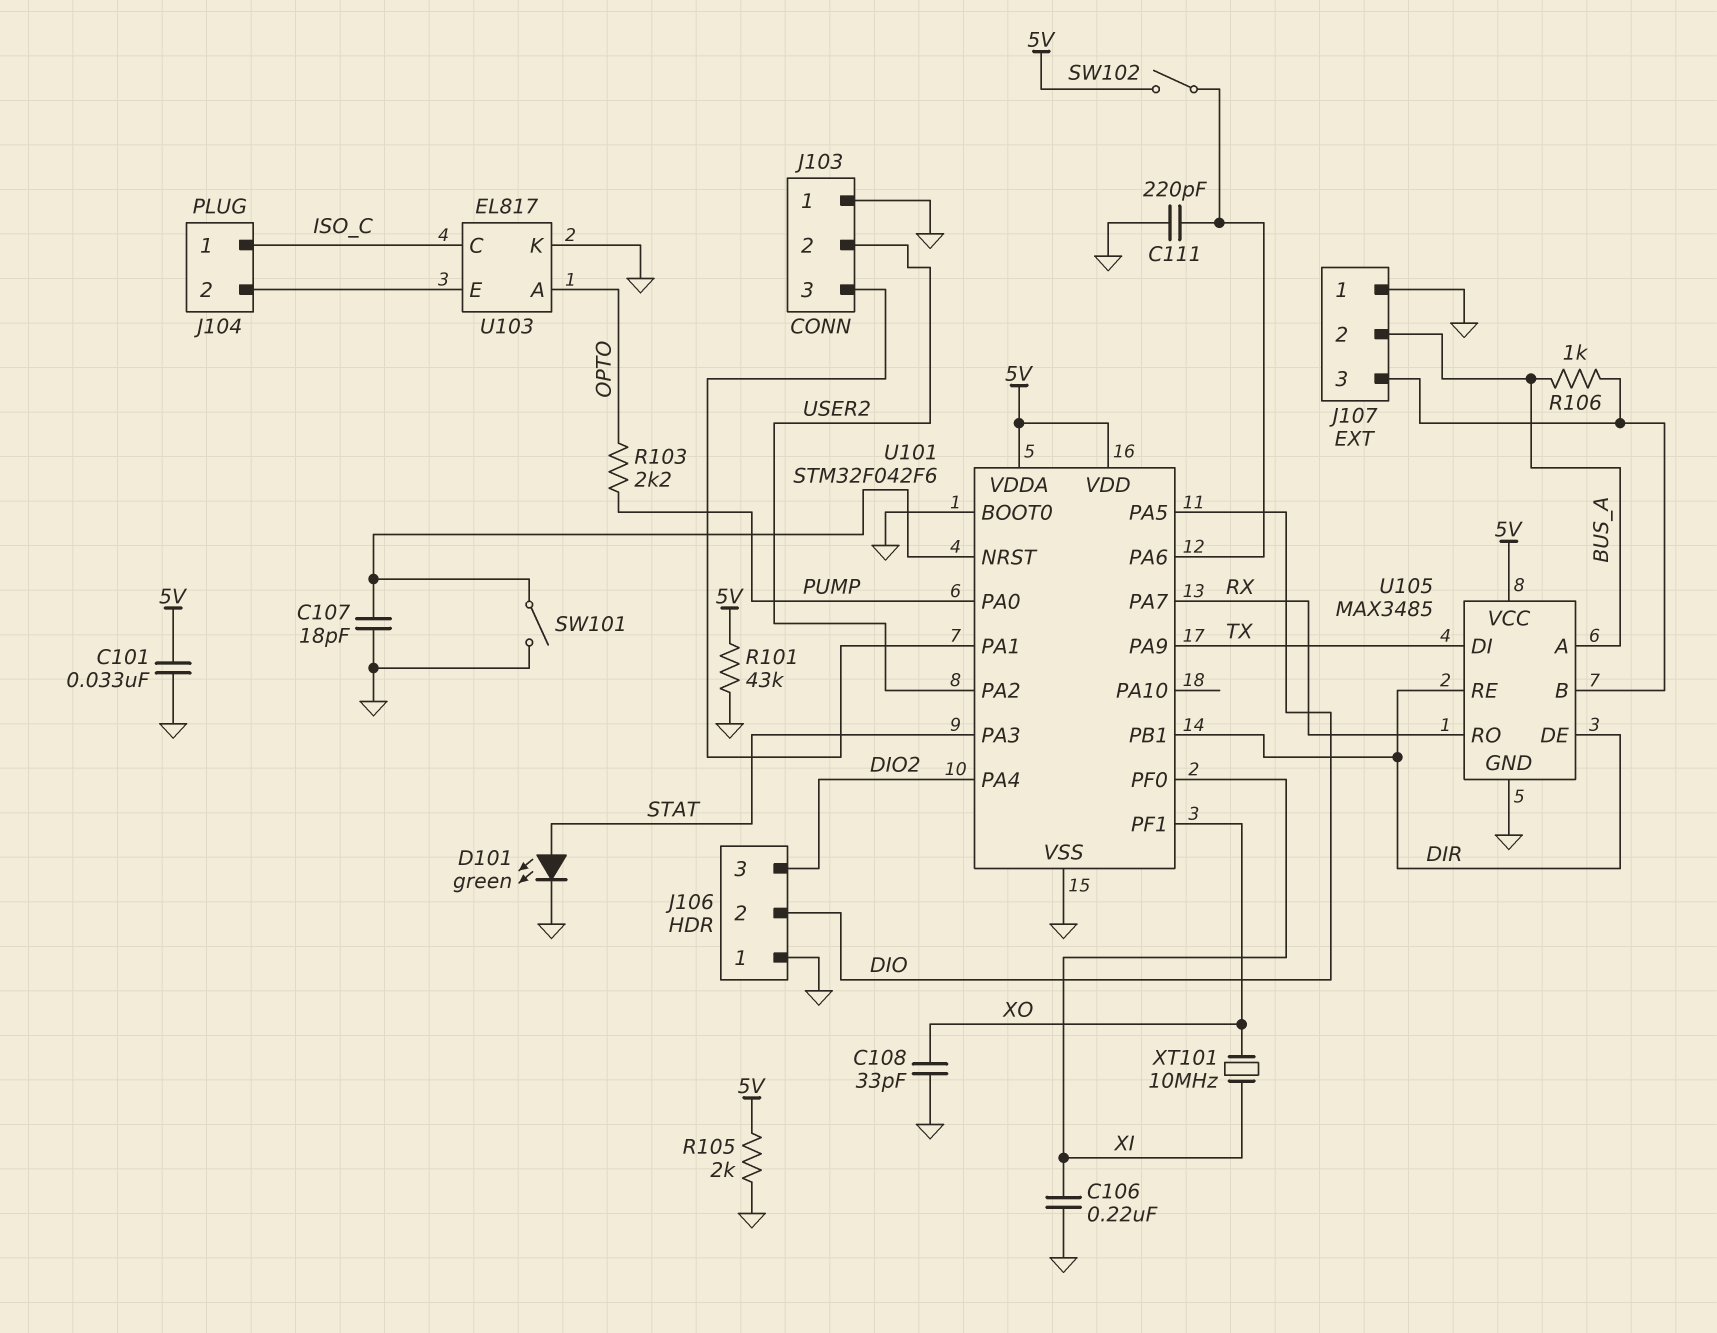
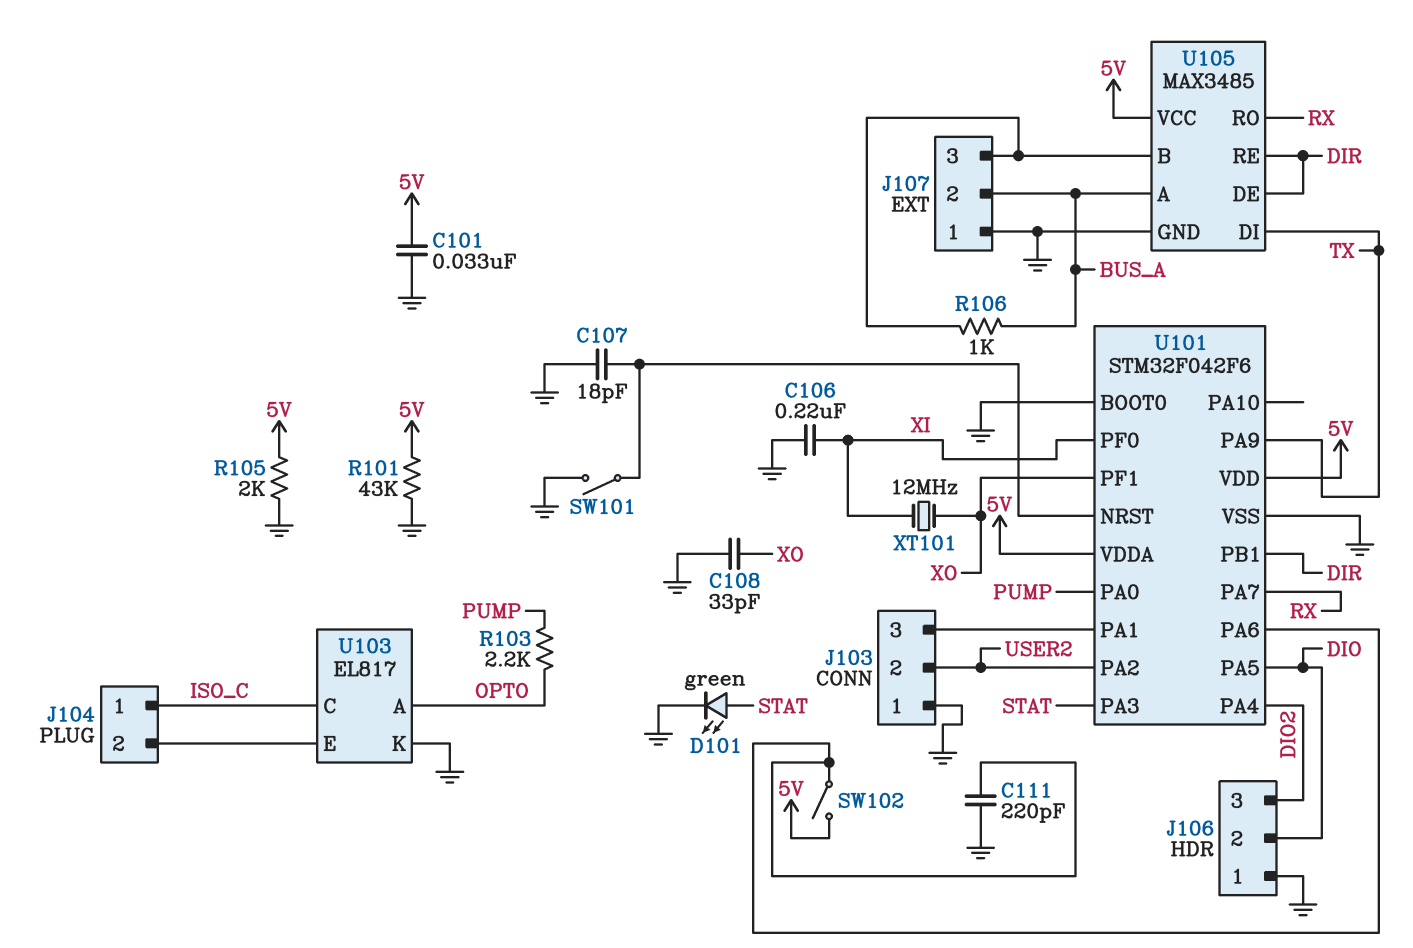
XT101: 10MHz (XI, XO) -> 12MHz (XI, XO)

